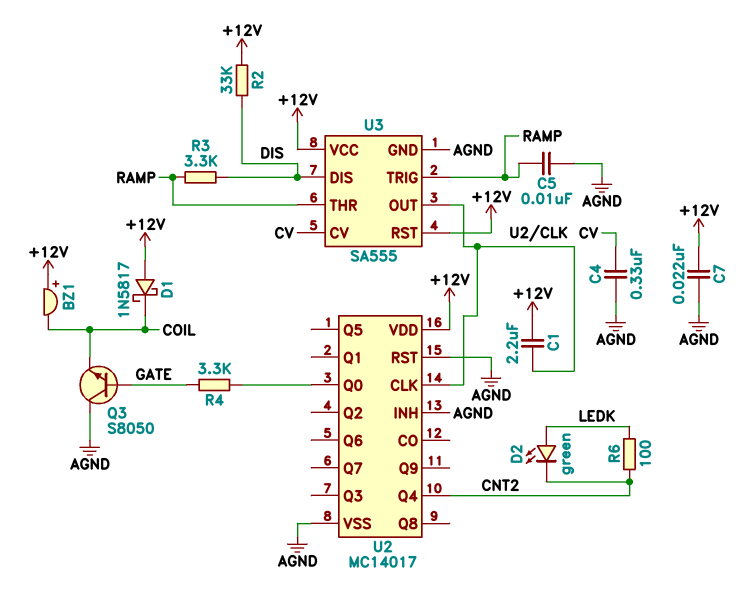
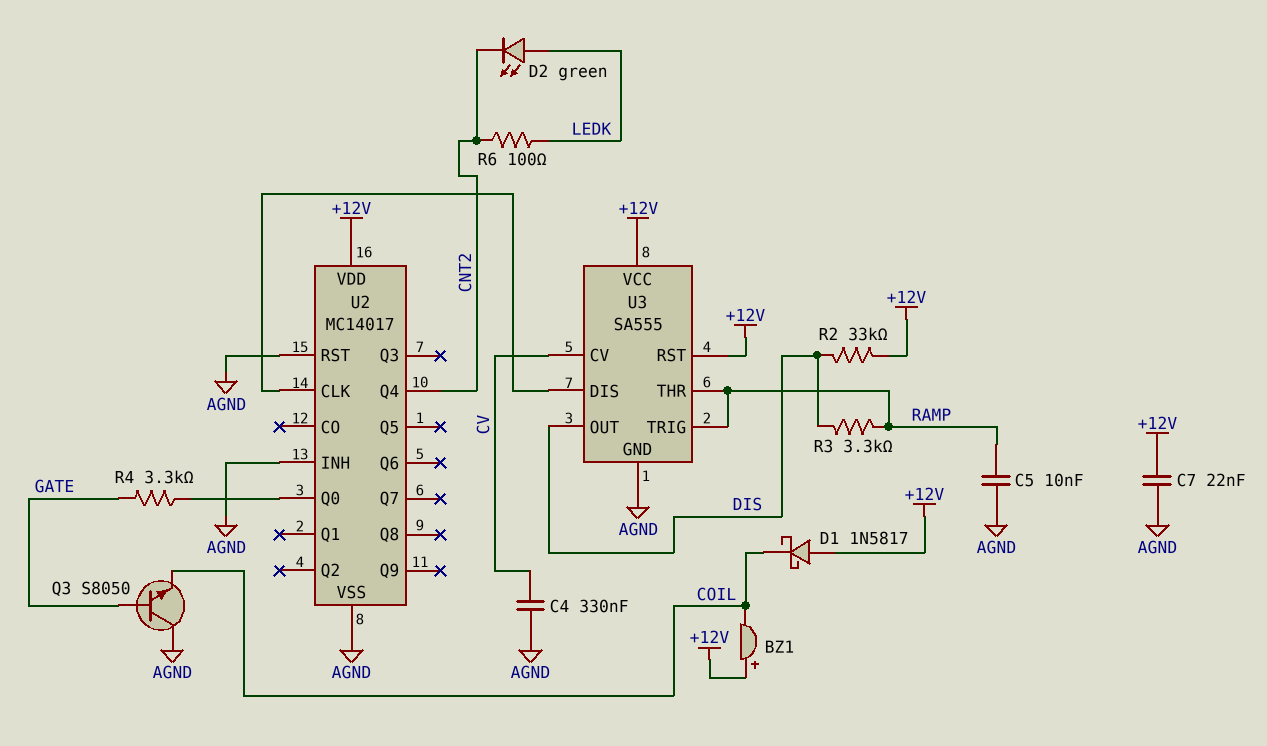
C1: 2.2uF (+12V, U2/CLK) -> none
U3 pin DIS: DIS -> U2/CLK
U3 pin OUT: U2/CLK -> DIS

